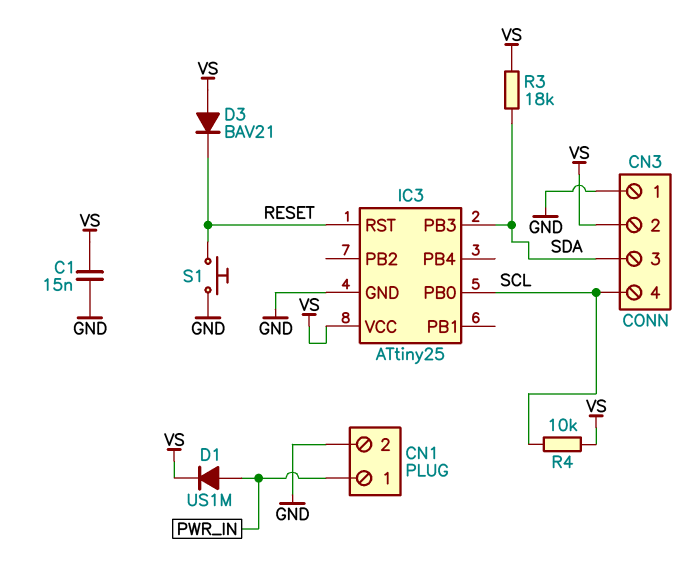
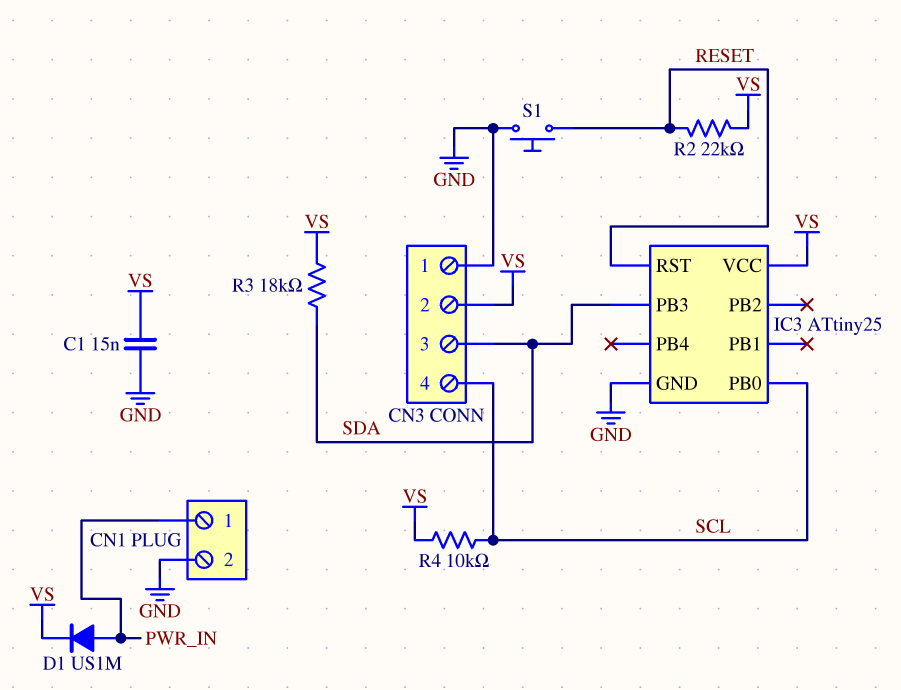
D3: diode BAV21 (A VS, K RESET) -> none
R2: none -> 22k (RESET, VS)

